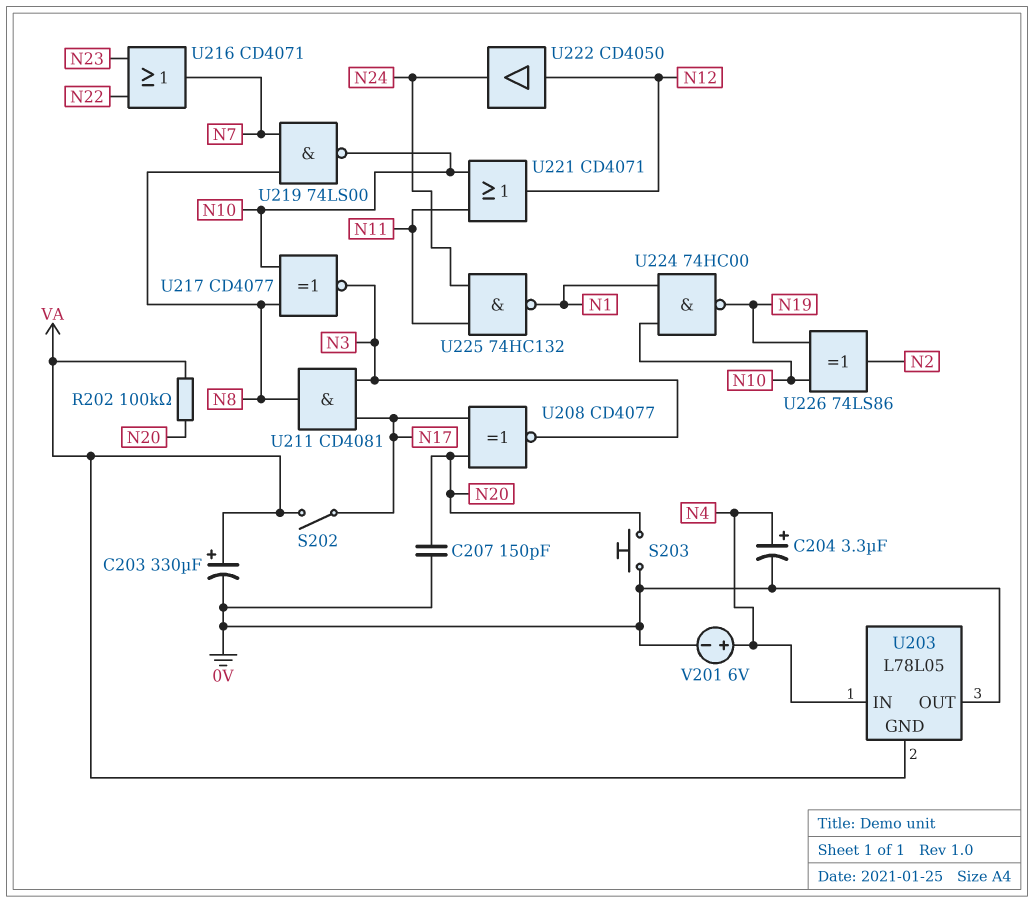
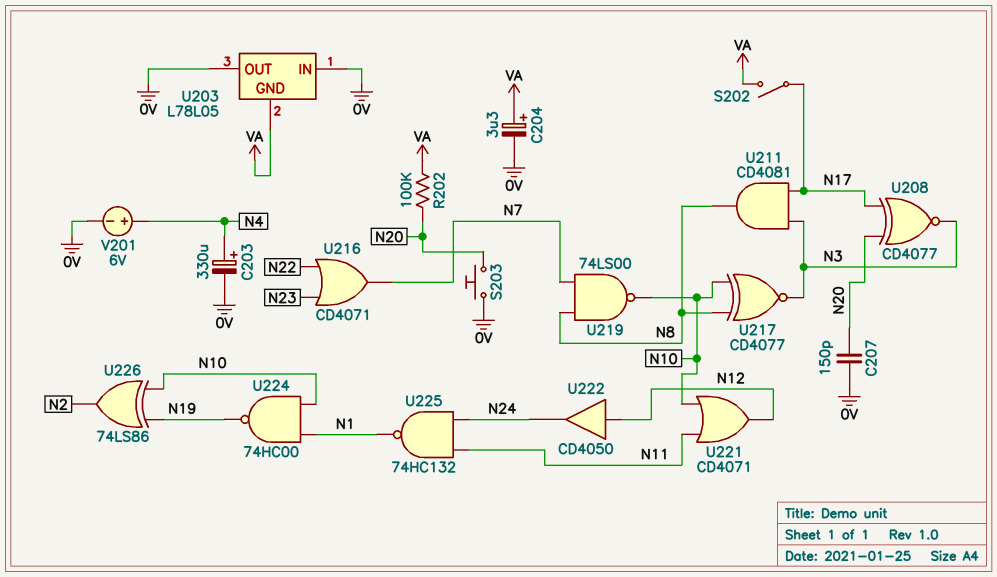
C203: 330uF (plus VA, minus 0V) -> 330uF (plus N4, minus 0V)
C204: 3.3uF (plus N4, minus 0V) -> 3.3uF (plus VA, minus 0V)
U203 pin IN: N4 -> 0V

